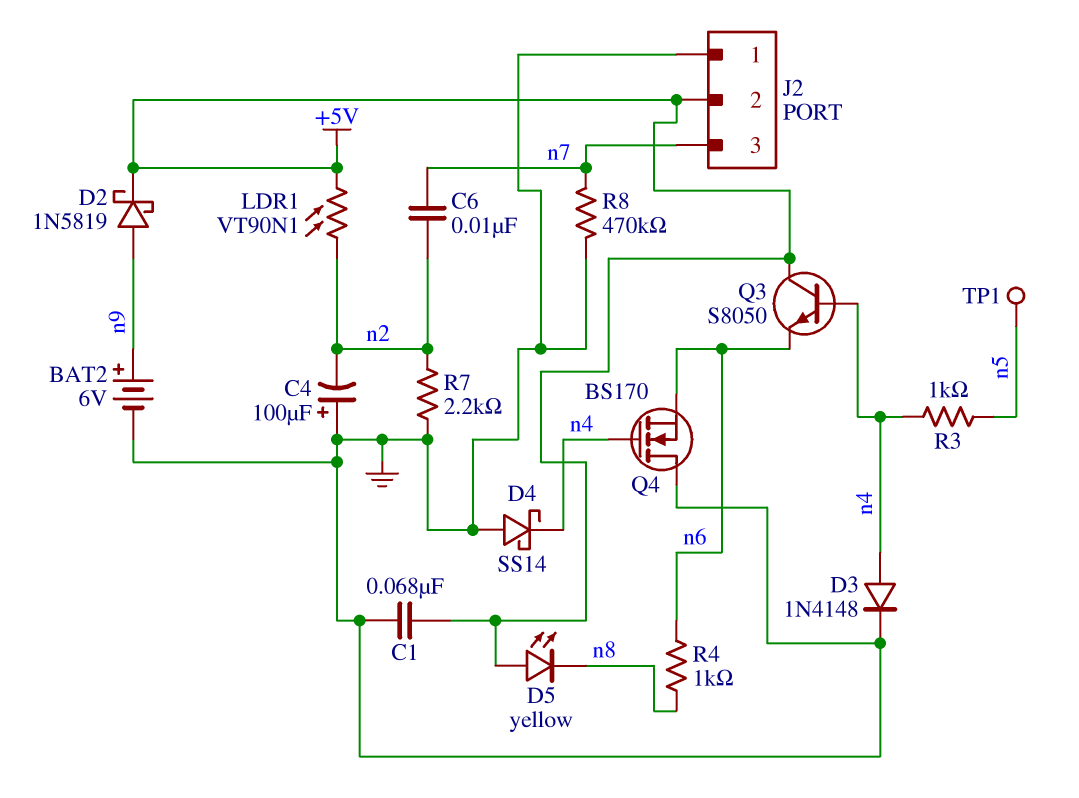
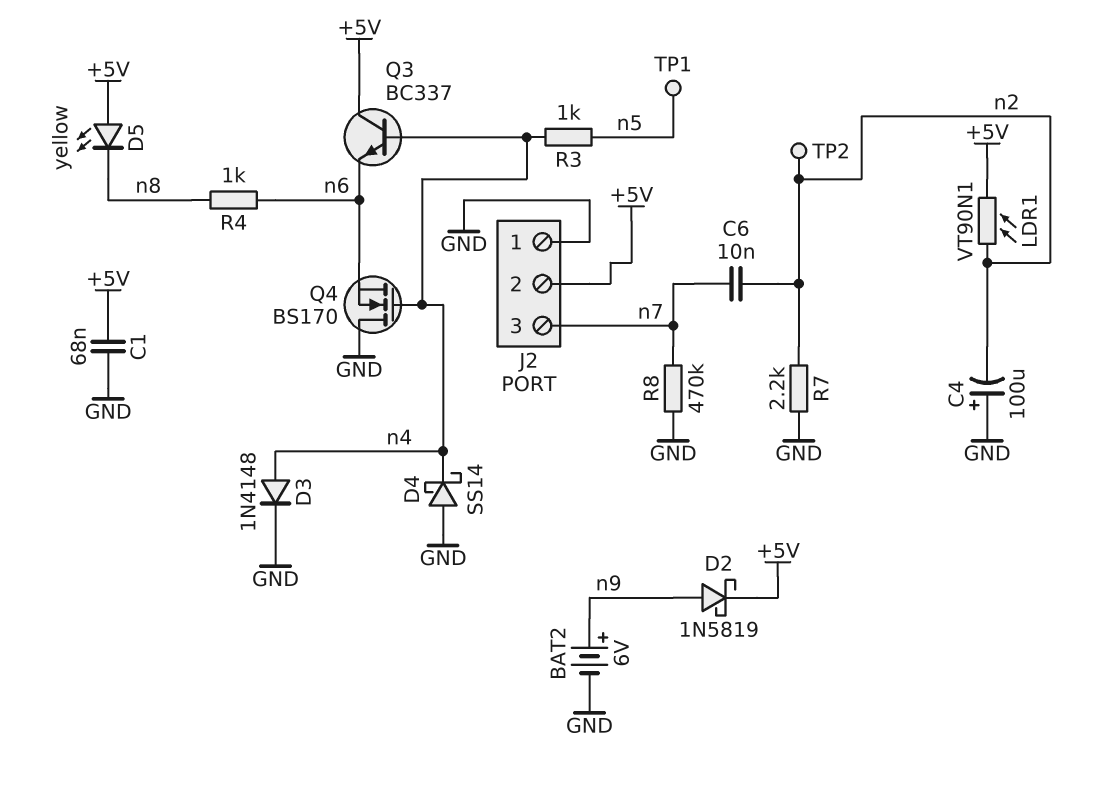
Q3: NPN S8050 (B n4, C +5V, E n6) -> NPN BC337 (B n4, C +5V, E n6)
TP2: none -> test point (n2)

